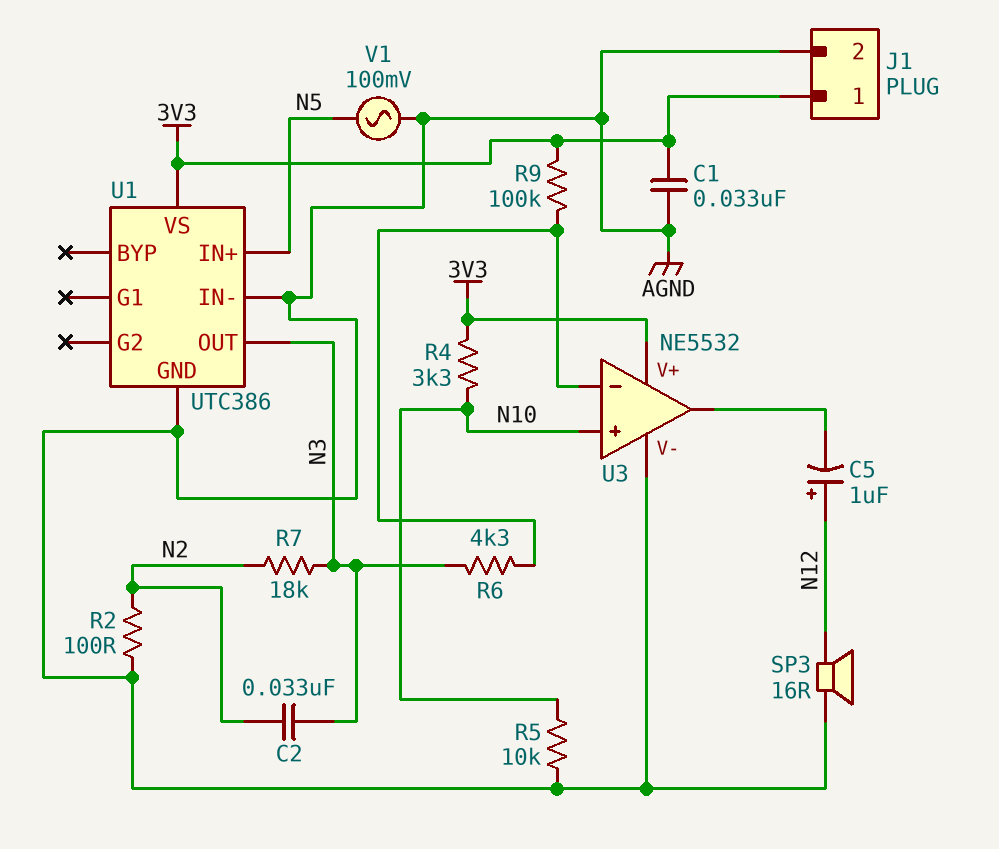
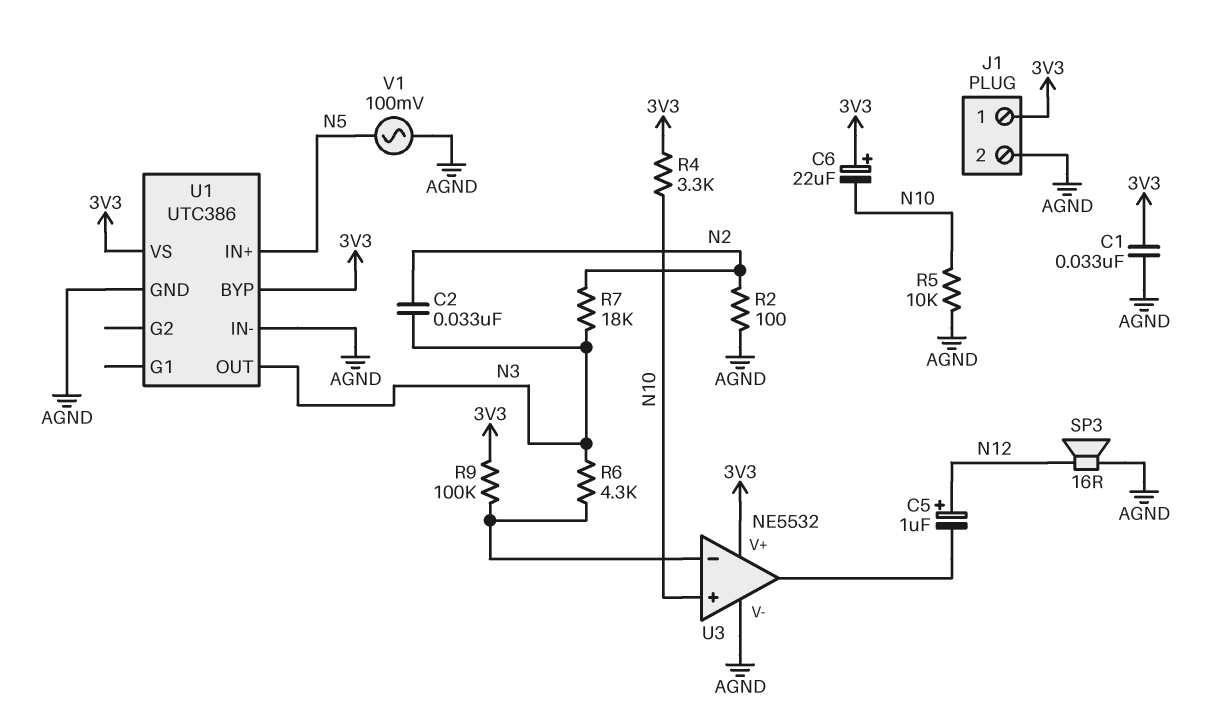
C6: none -> 22uF (plus 3V3, minus N10)
U1 pin BYP: none -> 3V3

